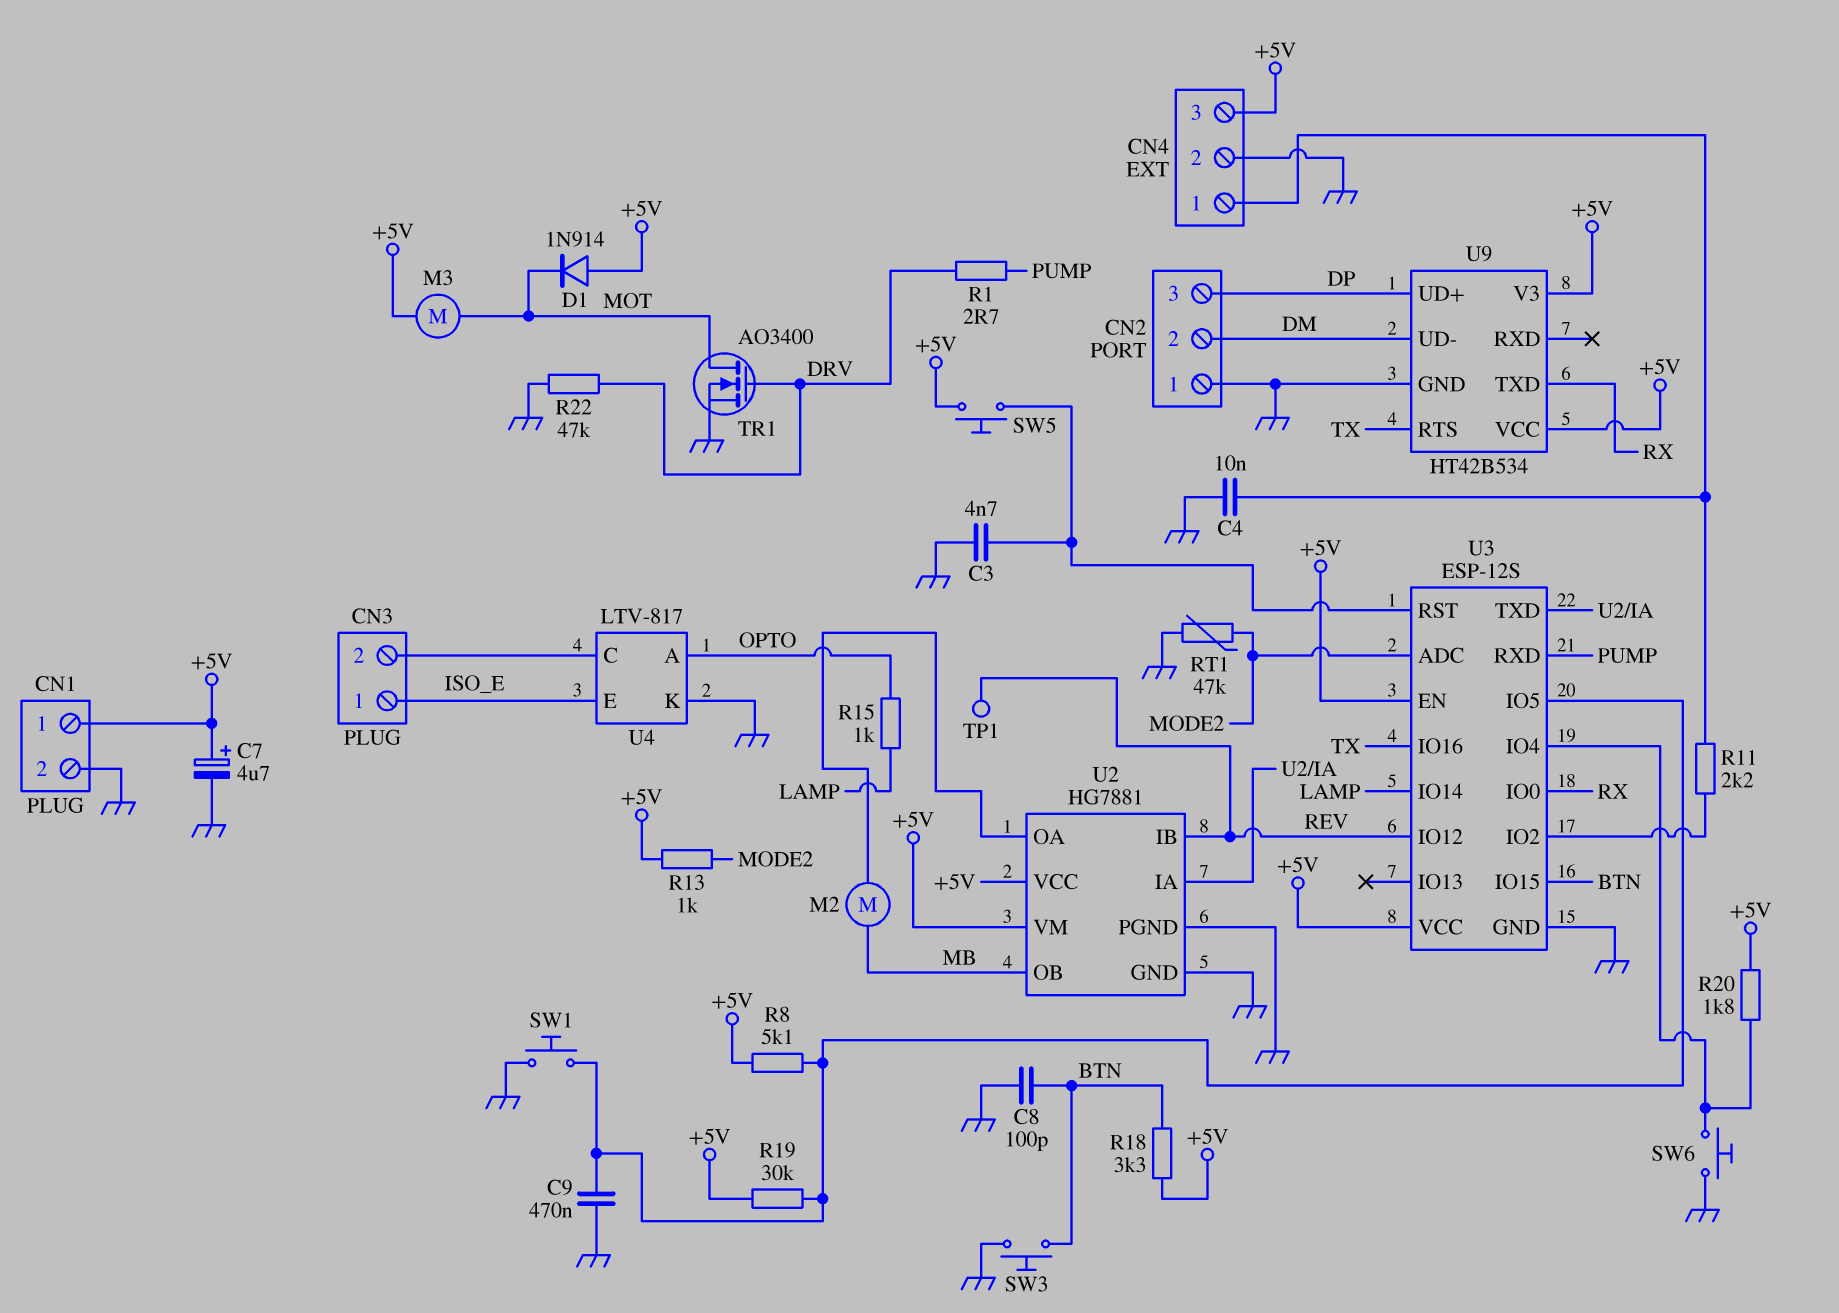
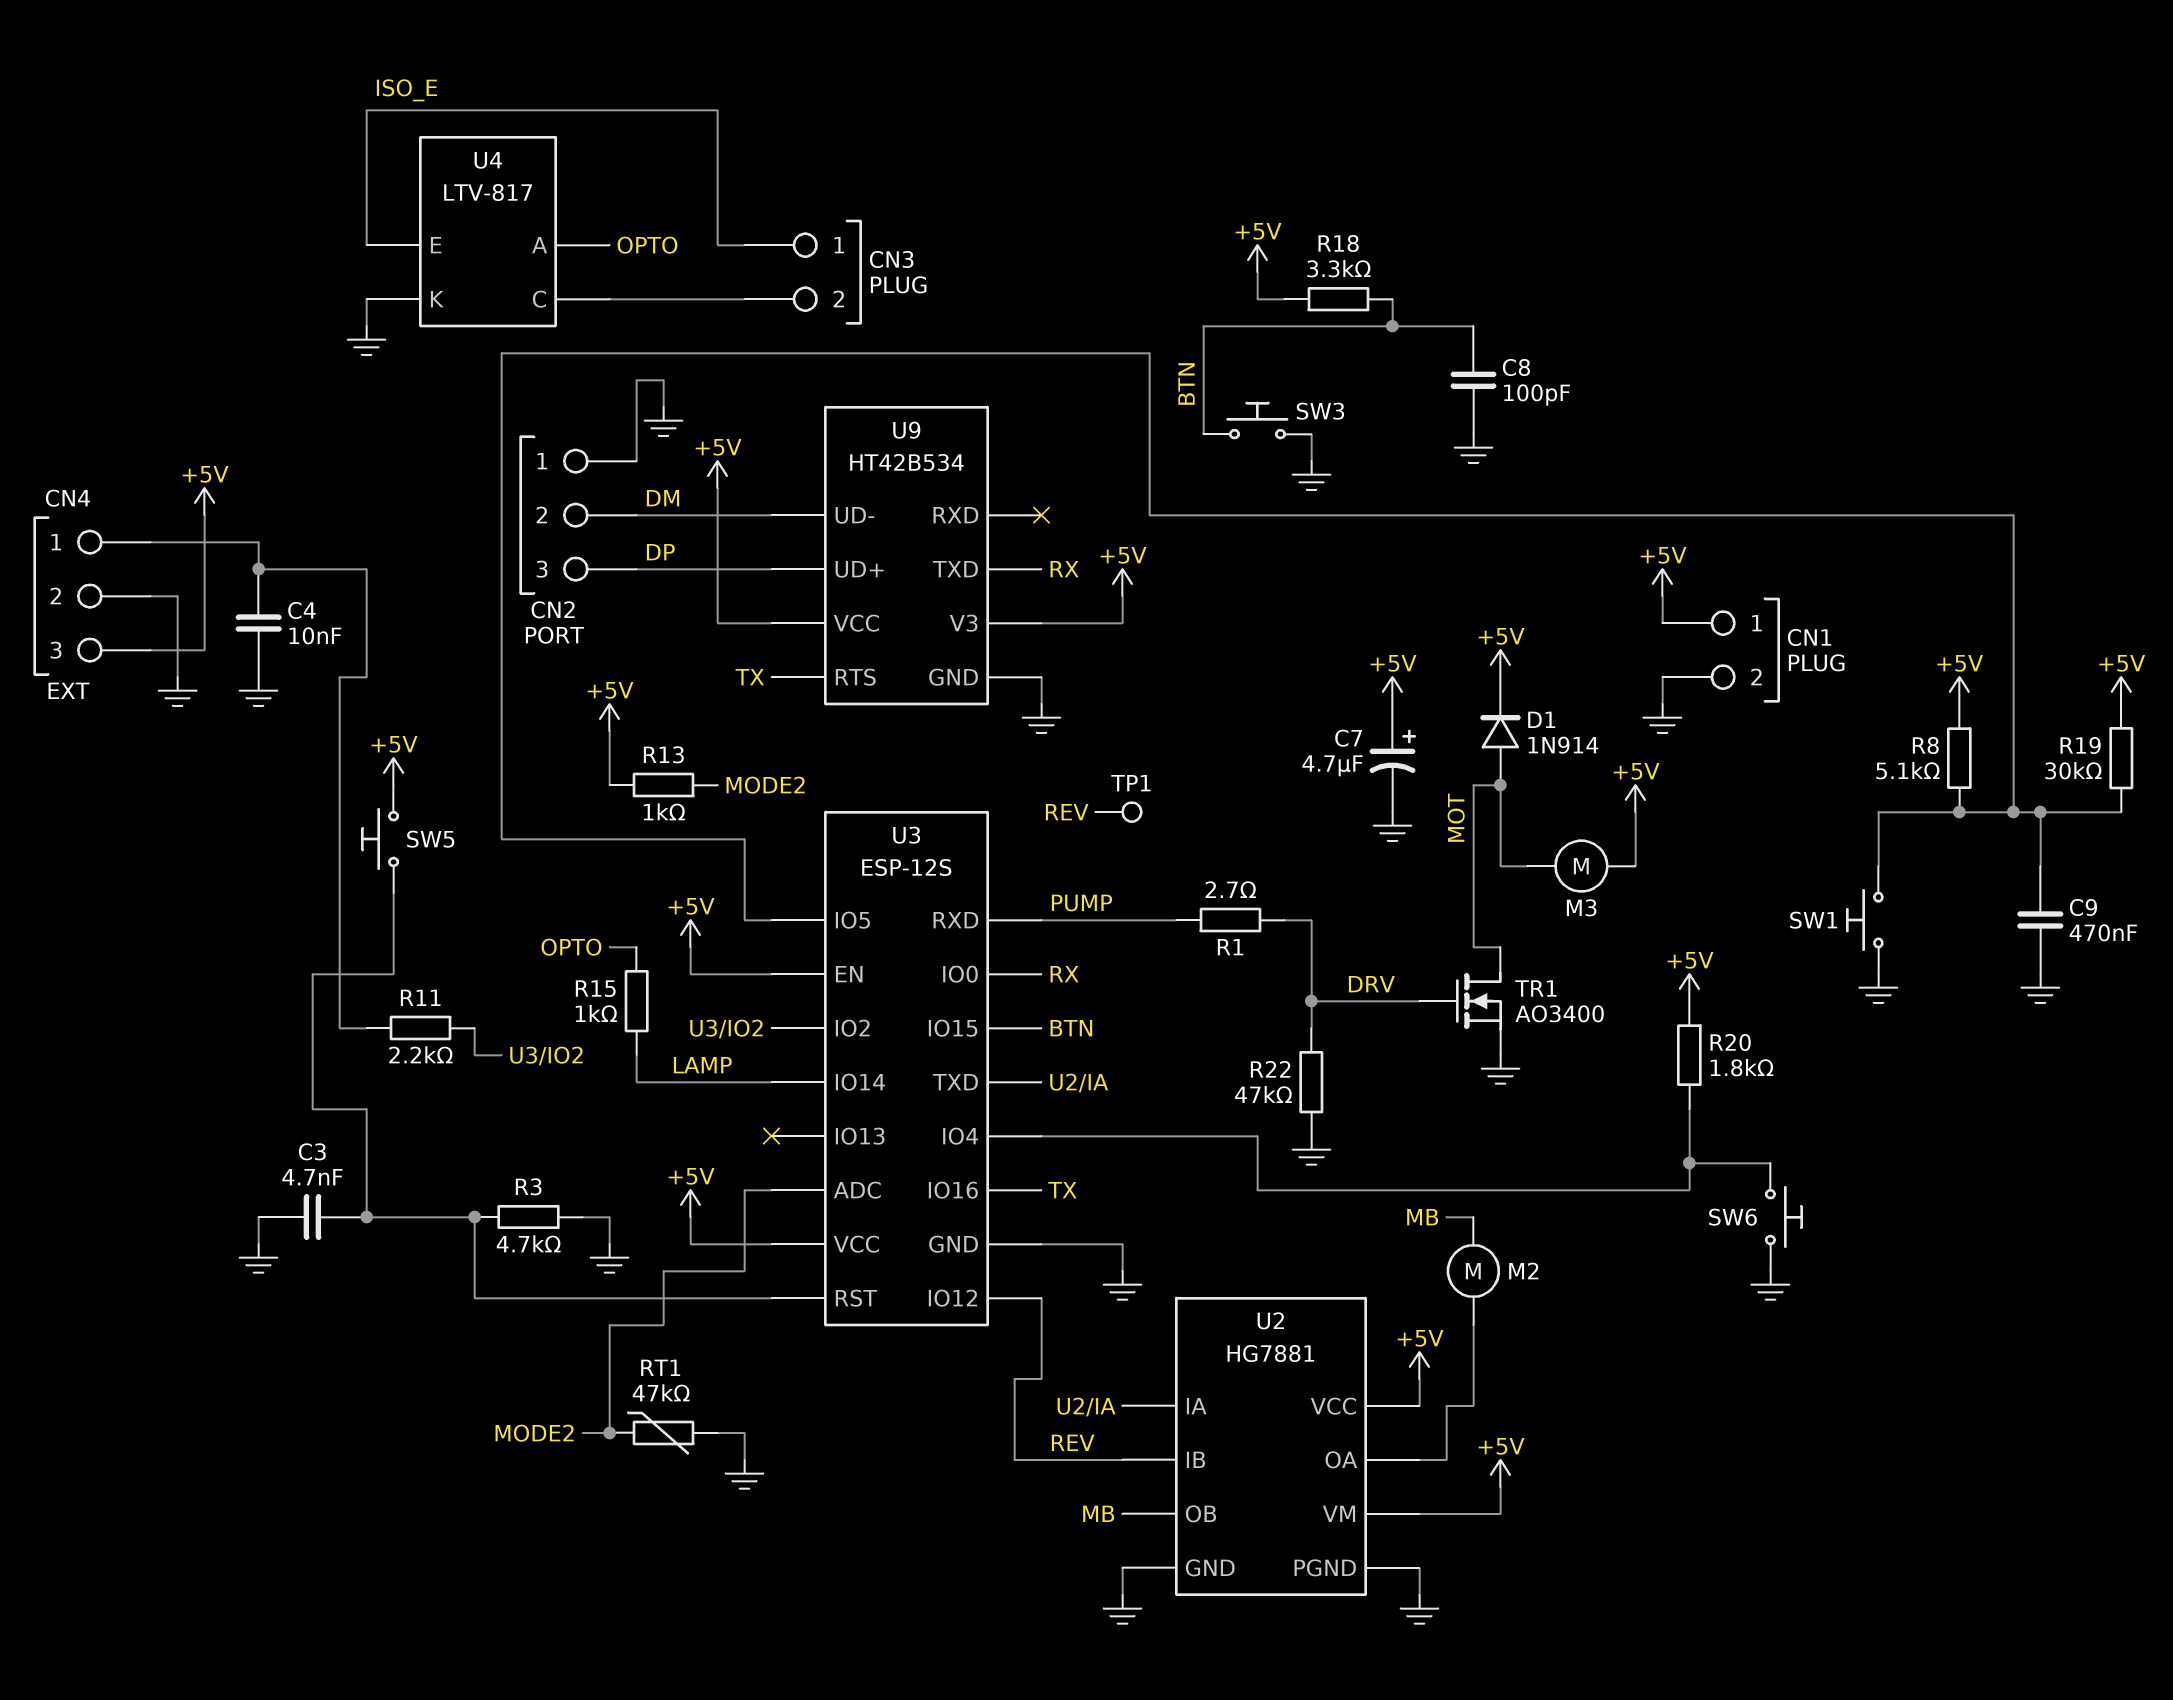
D1: diode 1N914 (A +5V, K MOT) -> diode 1N914 (A MOT, K +5V)
R3: none -> 4.7k (GND, U3/RST)

